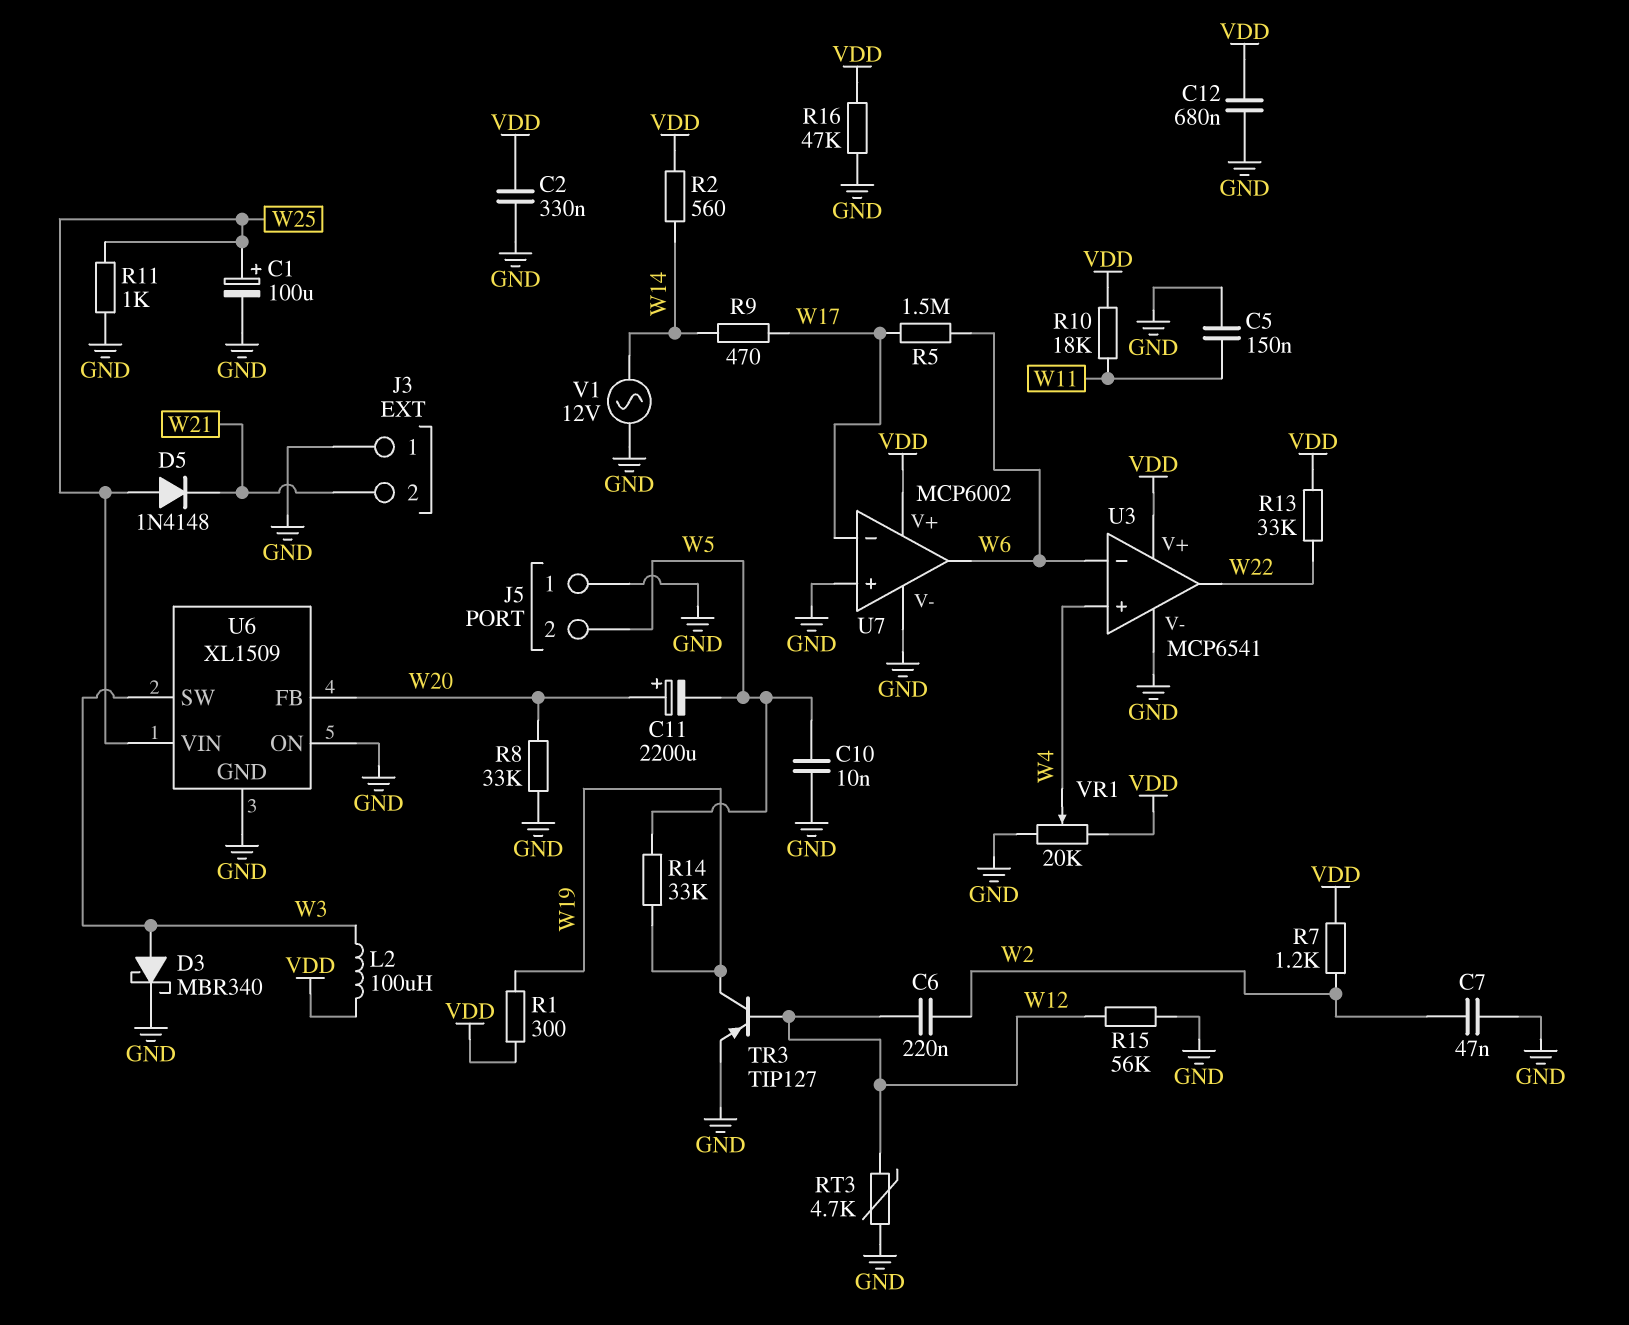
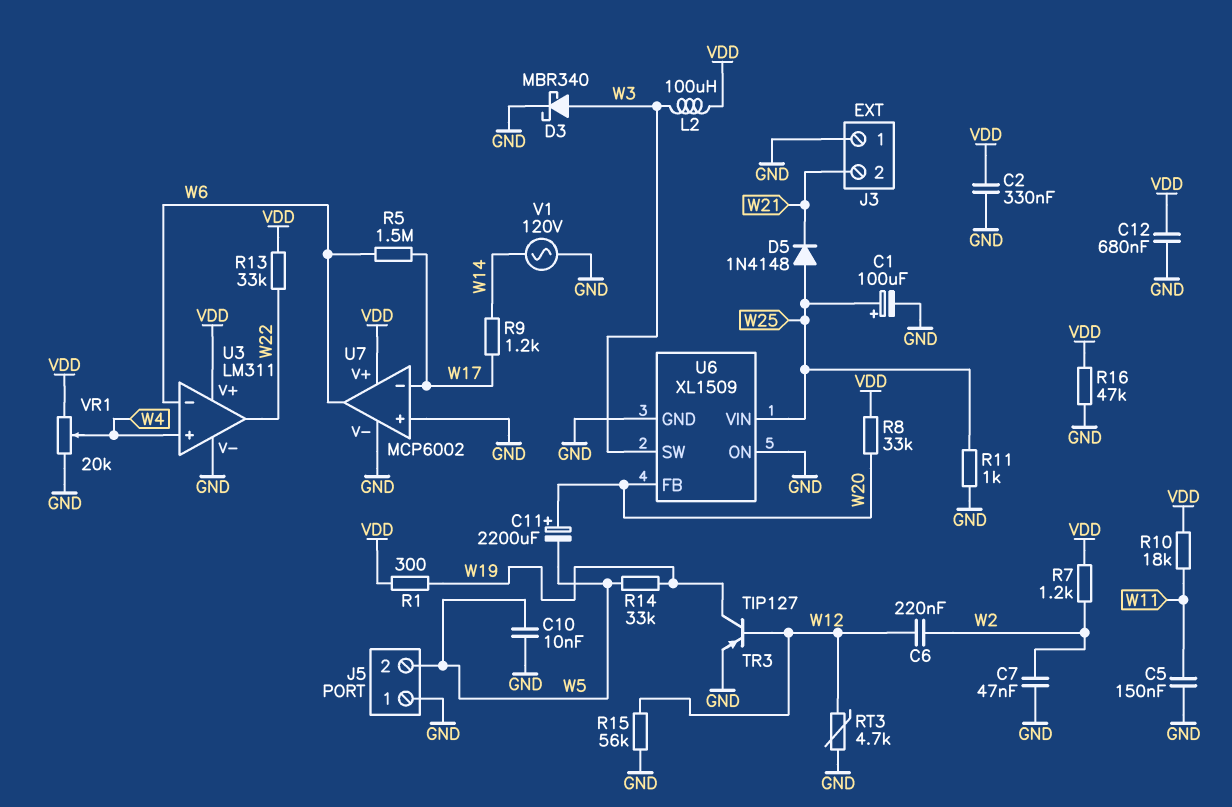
R2: 560 (VDD, W14) -> none
R8: 33k (GND, W20) -> 33k (VDD, W20)
R9: 470 (W14, W17) -> 1.2k (W14, W17)
U3: MCP6541 -> LM311
V1: AC 12V (GND, W14) -> AC 120V (GND, W14)

